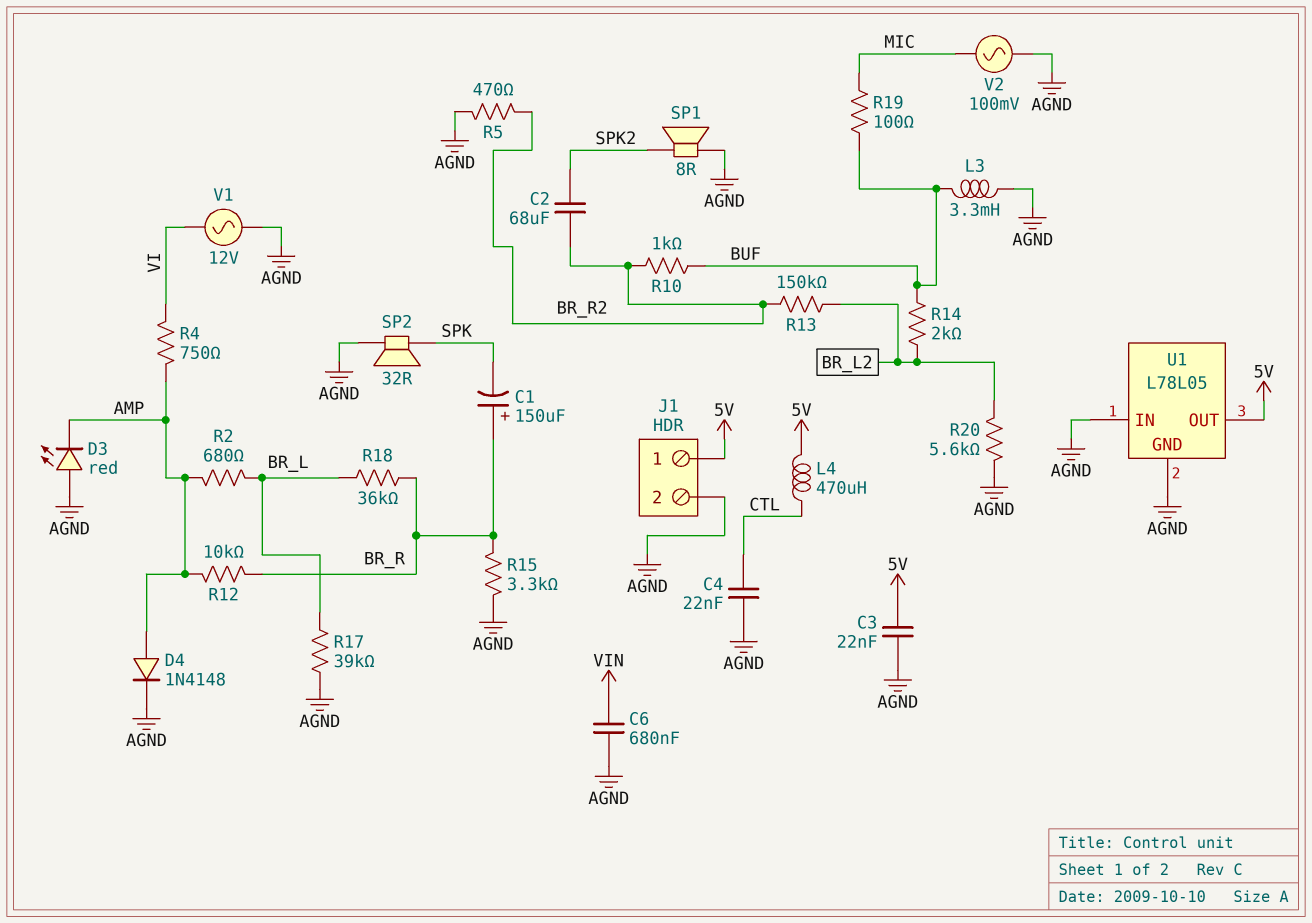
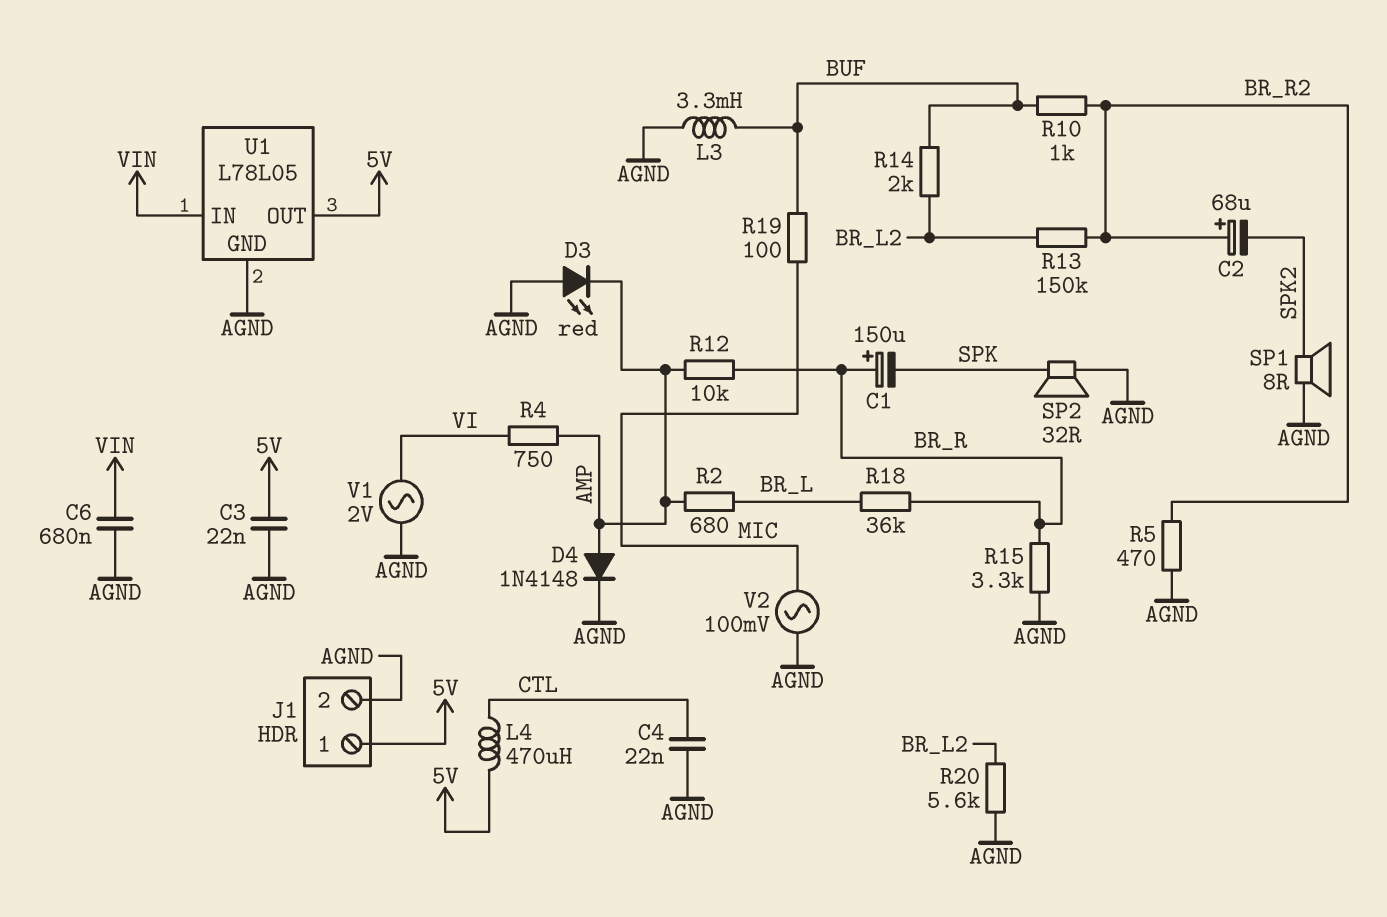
C2: 68uF (BR_R2, SPK2) -> 68uF (plus BR_R2, minus SPK2)
R17: 39k (AGND, BR_L) -> none
U1 pin IN: AGND -> VIN
V1: AC 12V (AGND, VI) -> AC 2V (AGND, VI)

